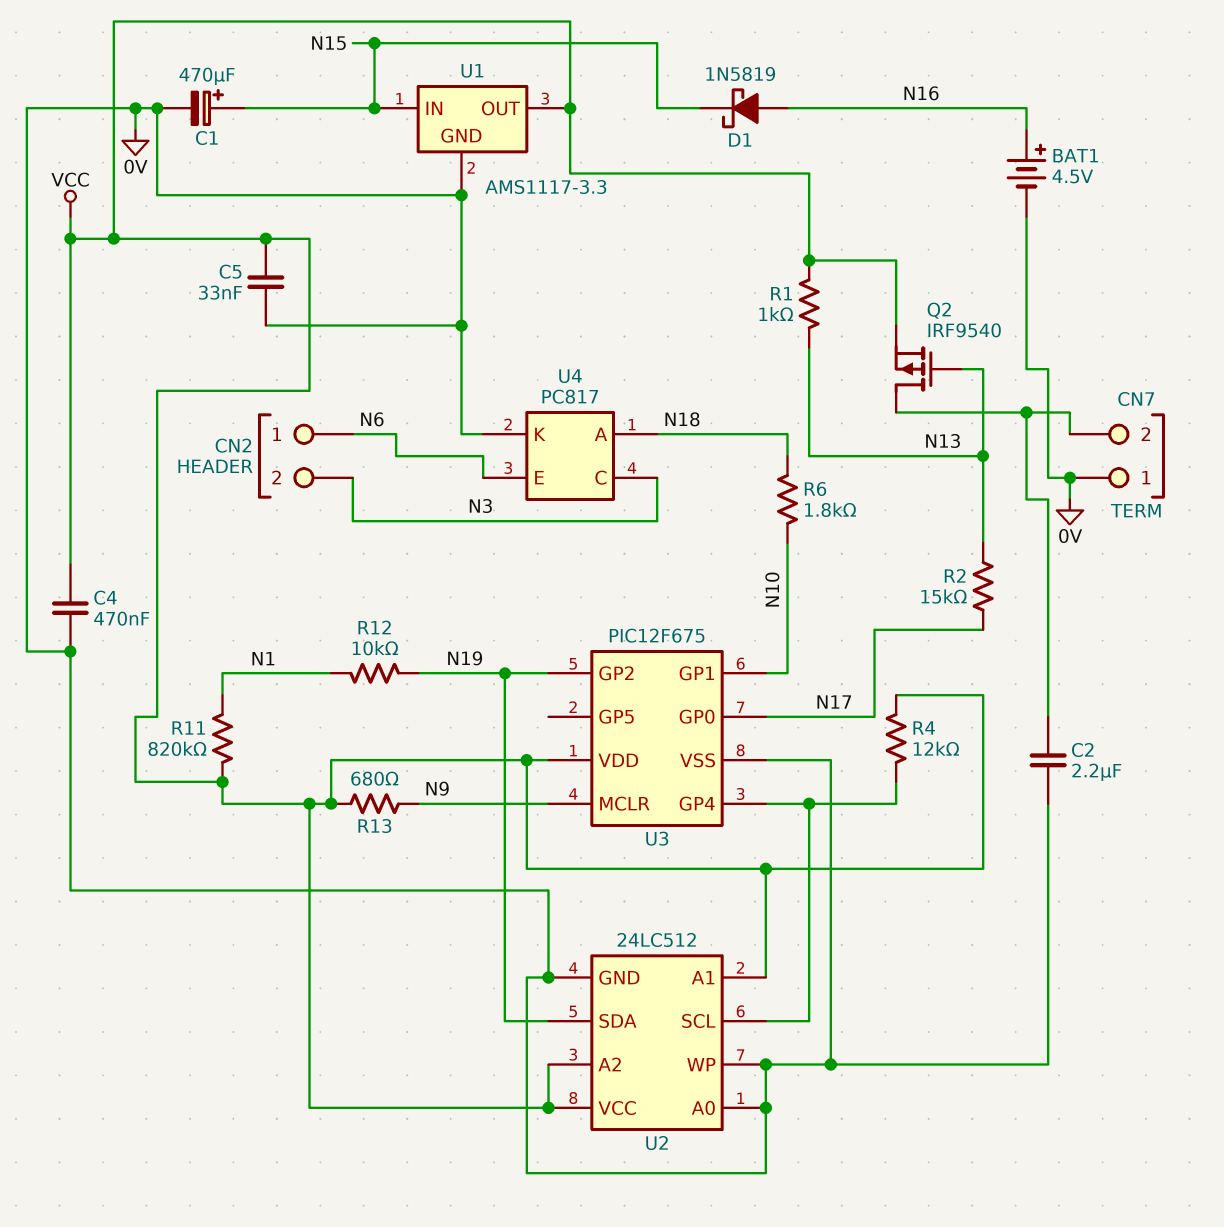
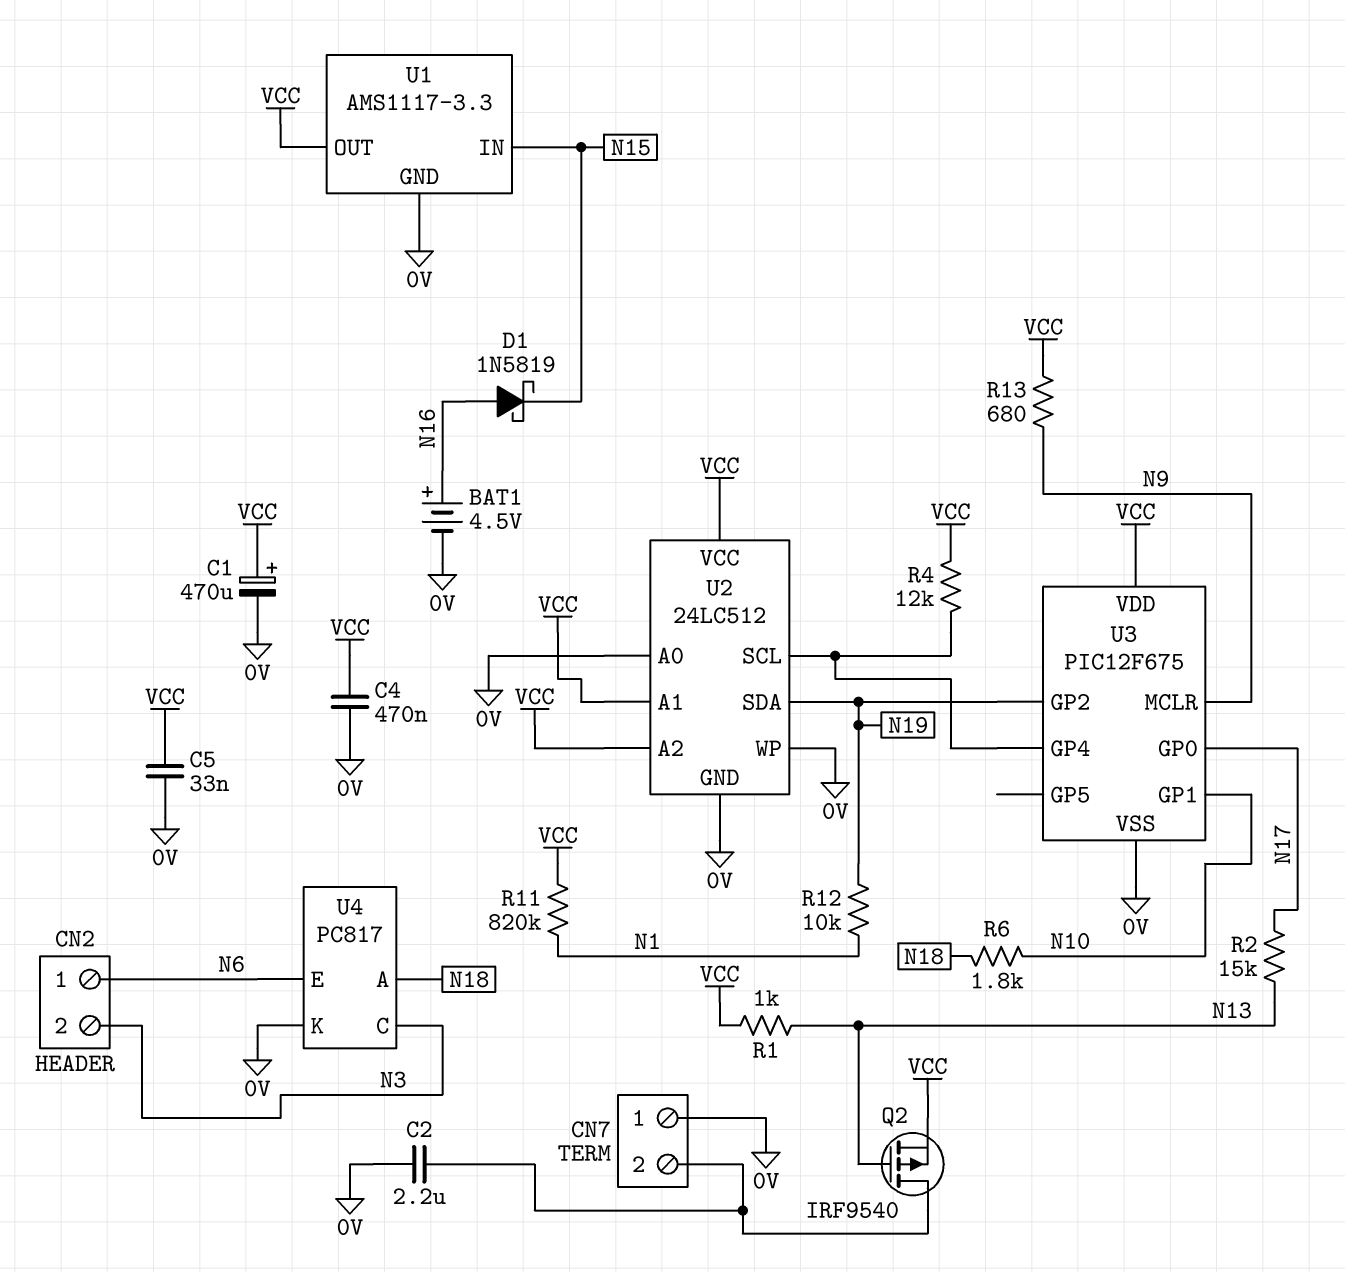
C1: 470uF (plus N15, minus 0V) -> 470uF (plus VCC, minus 0V)

